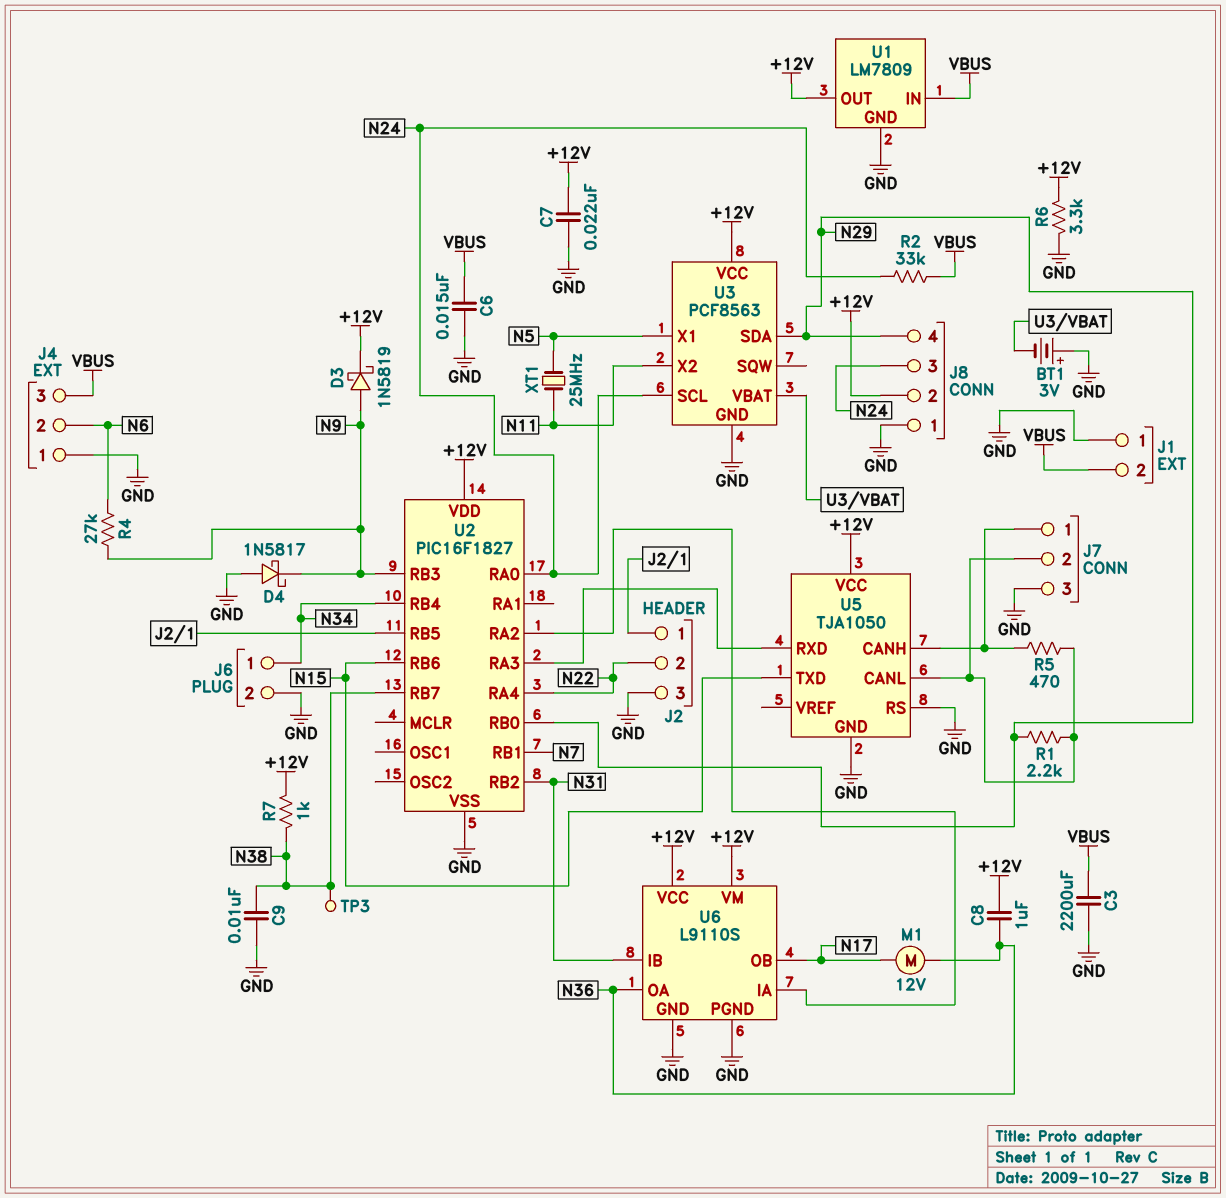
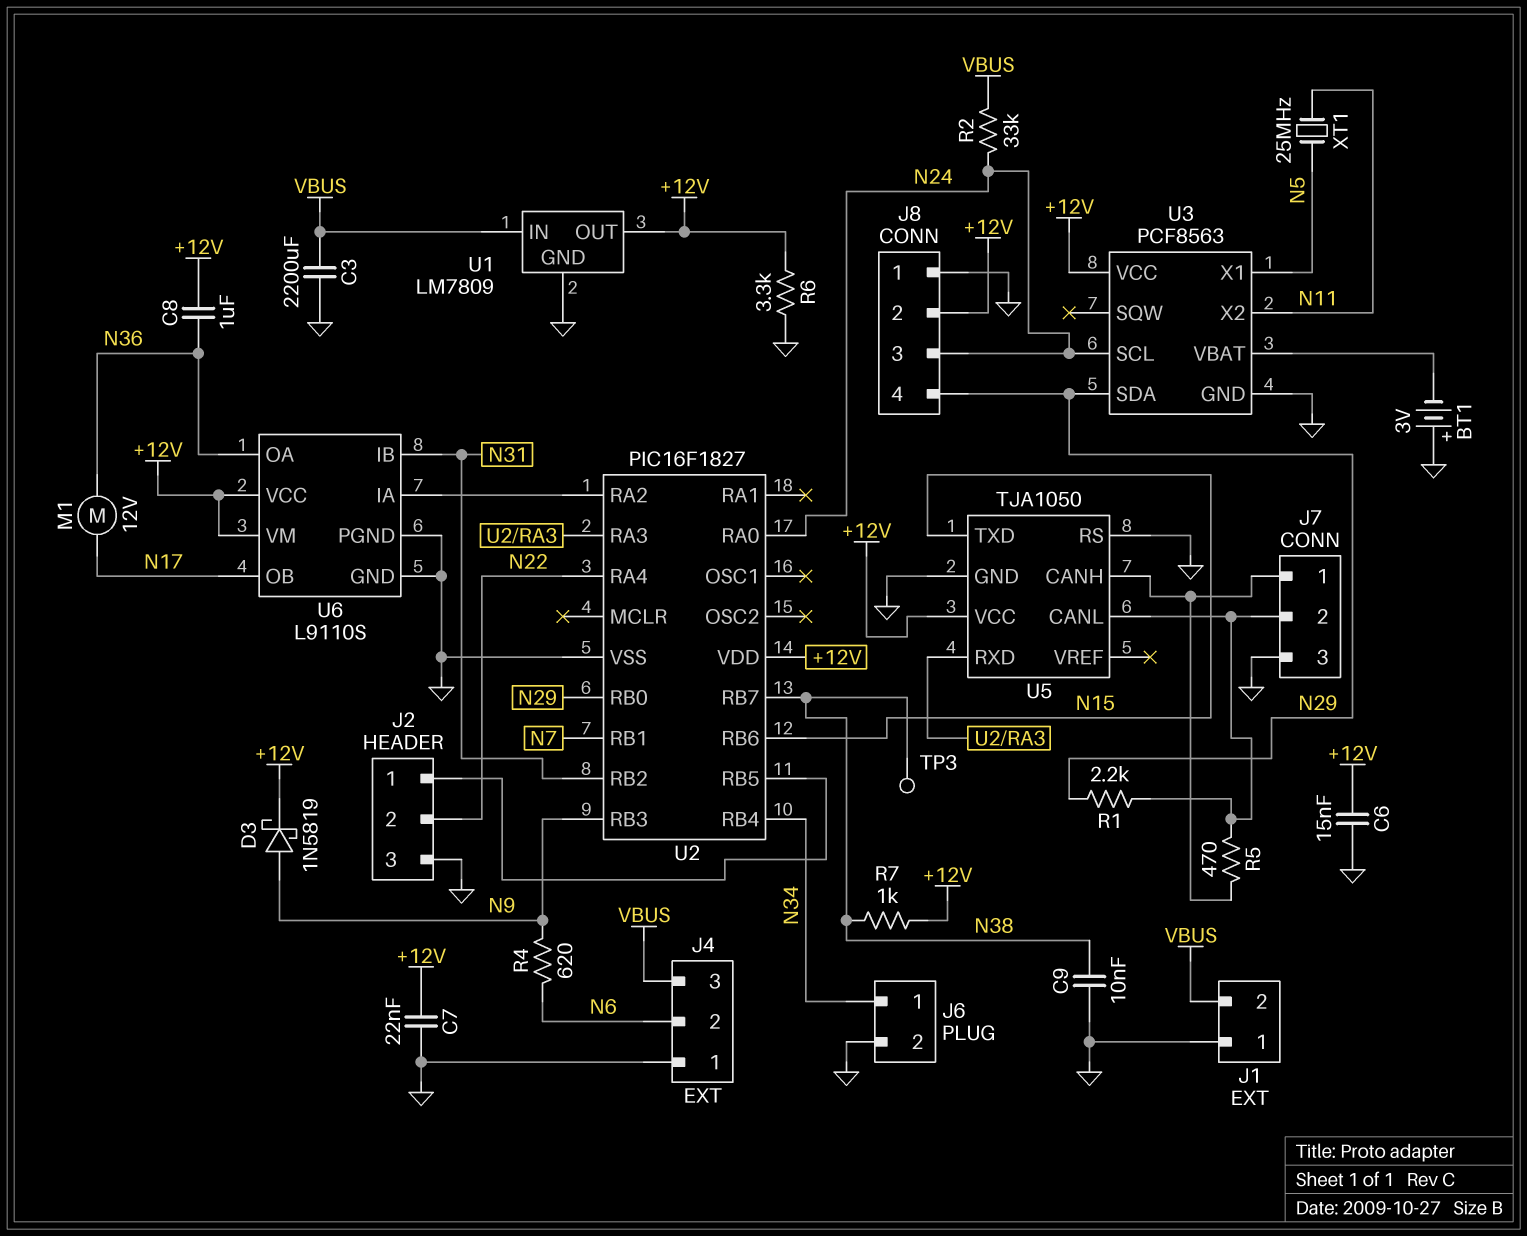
C6: 15nF (GND, VBUS) -> 15nF (+12V, GND)
D4: schottky 1N5817 (A GND, K N9) -> none
R4: 27k (N6, N9) -> 620 (N6, N9)

